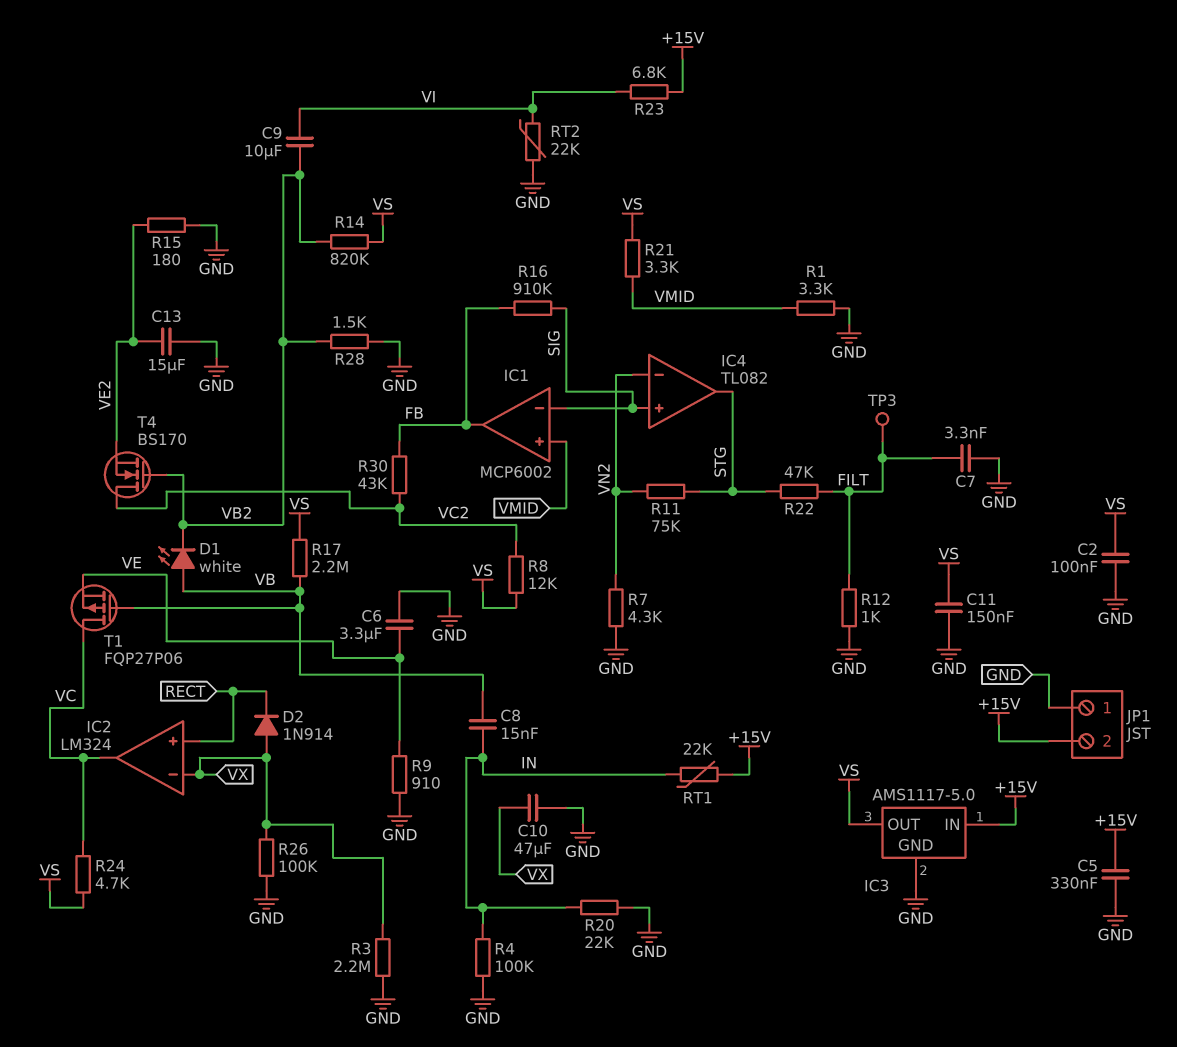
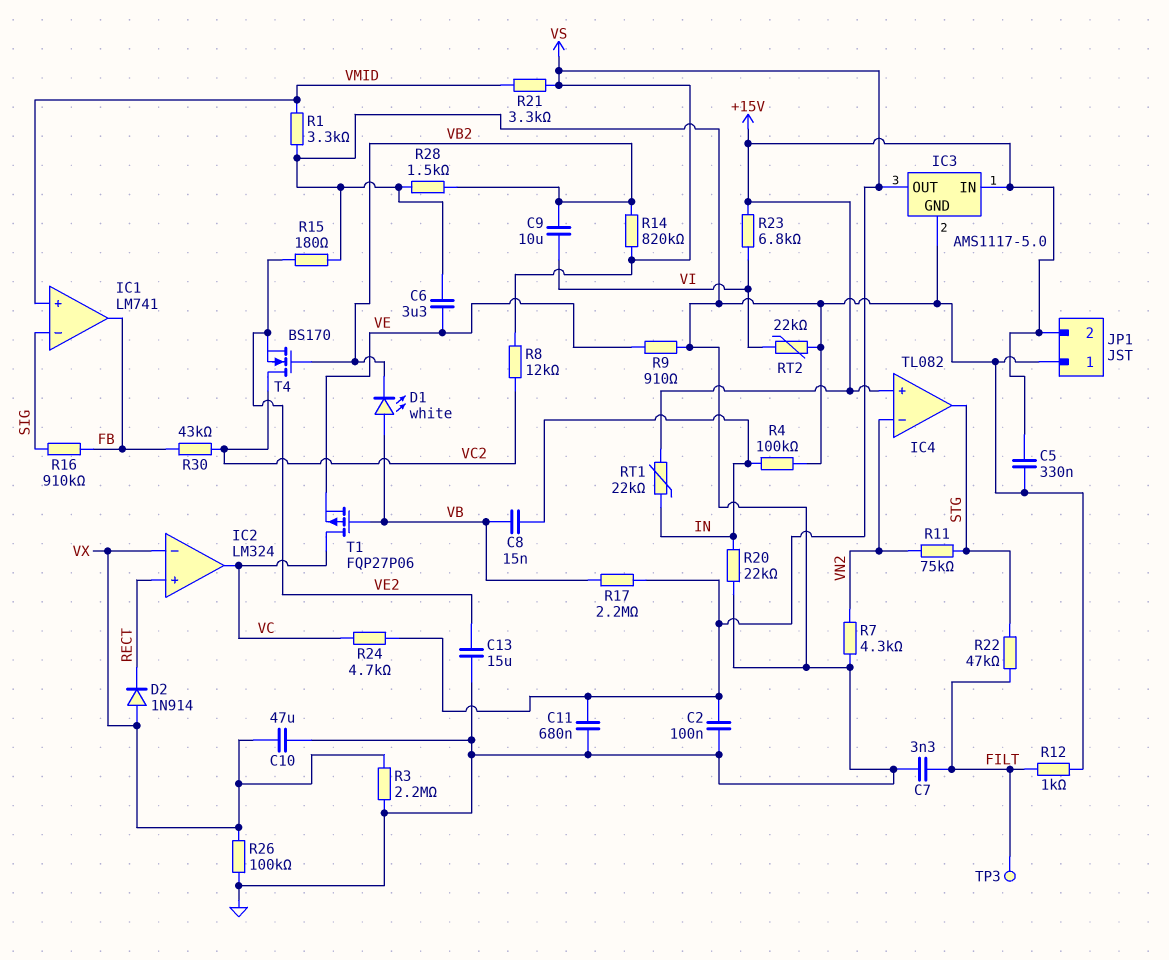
C11: 150nF (GND, VS) -> 680nF (GND, VS)
IC1: MCP6002 -> LM741
IC4 pin in+: SIG -> +15V

